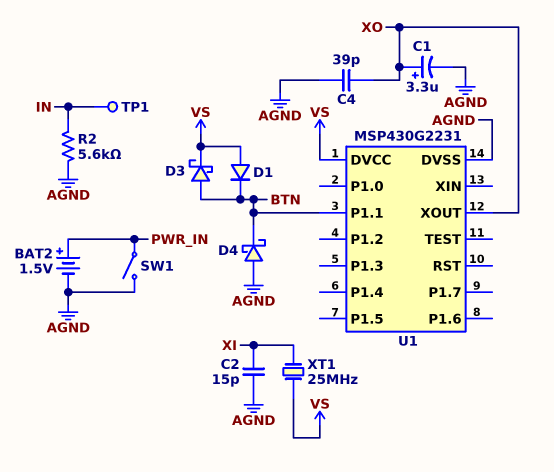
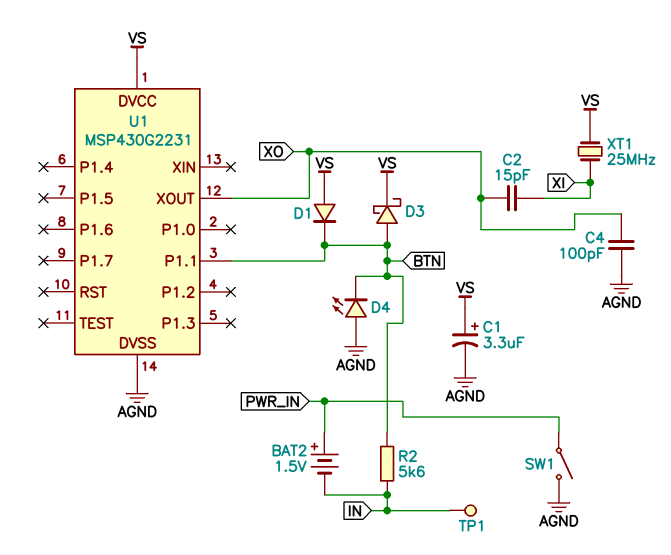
BAT2: 1.5V (plus PWR_IN, minus AGND) -> 1.5V (plus PWR_IN, minus IN)
C1: 3.3uF (plus XO, minus AGND) -> 3.3uF (plus VS, minus AGND)
C2: 15pF (AGND, XI) -> 15pF (XI, XO)
C4: 39pF (AGND, XO) -> 100pF (AGND, XO)
D4: schottky (A AGND, K BTN) -> LED (A AGND, K BTN)
R2: 5.6k (AGND, IN) -> 5.6k (BTN, IN)

